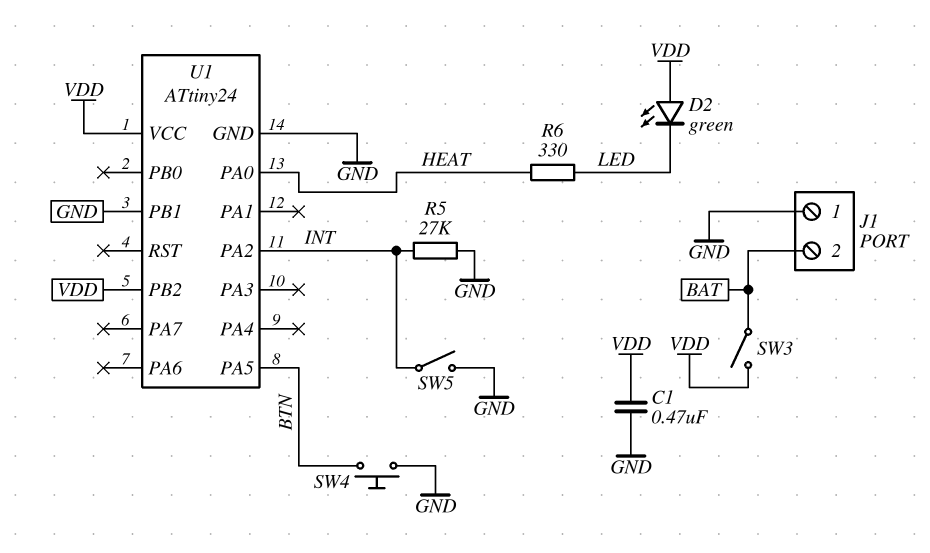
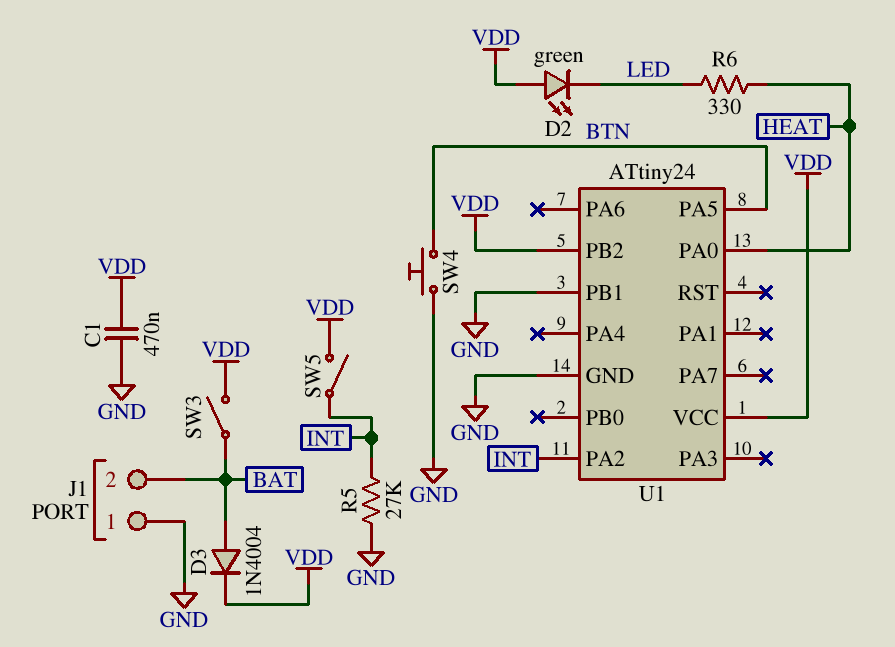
D3: none -> diode 1N4004 (A BAT, K VDD)
SW5: switch (GND, INT) -> switch (INT, VDD)

